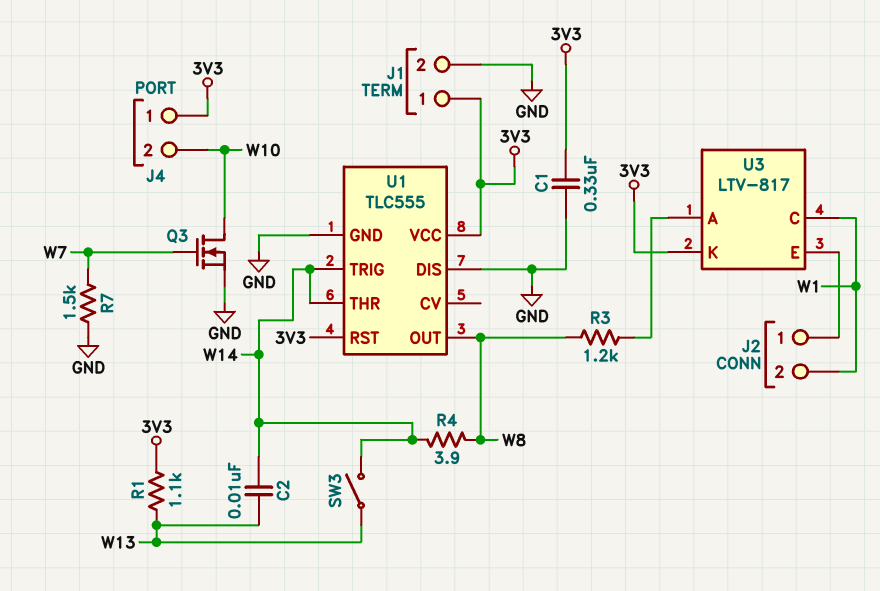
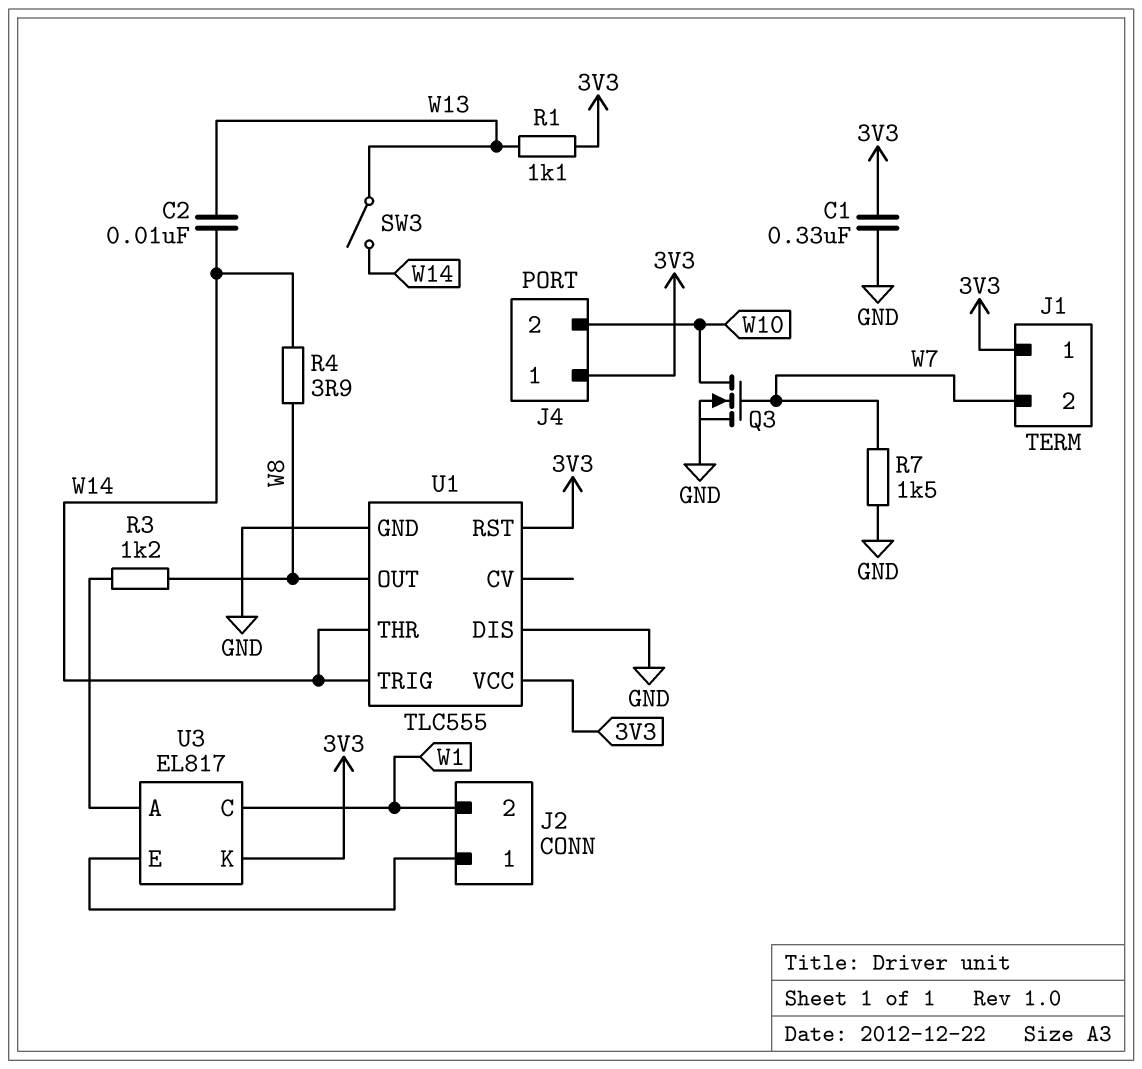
J1 pin 2: GND -> W7
U3: LTV-817 -> EL817

